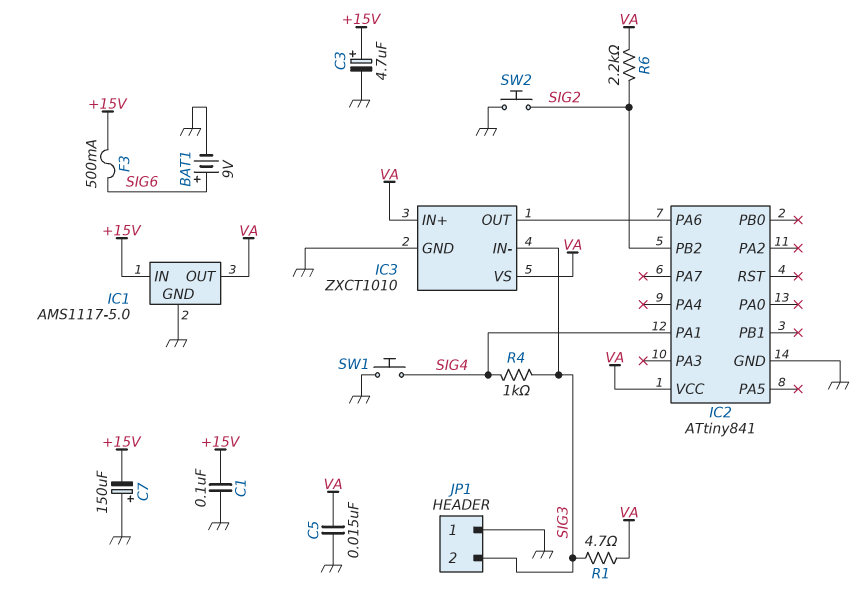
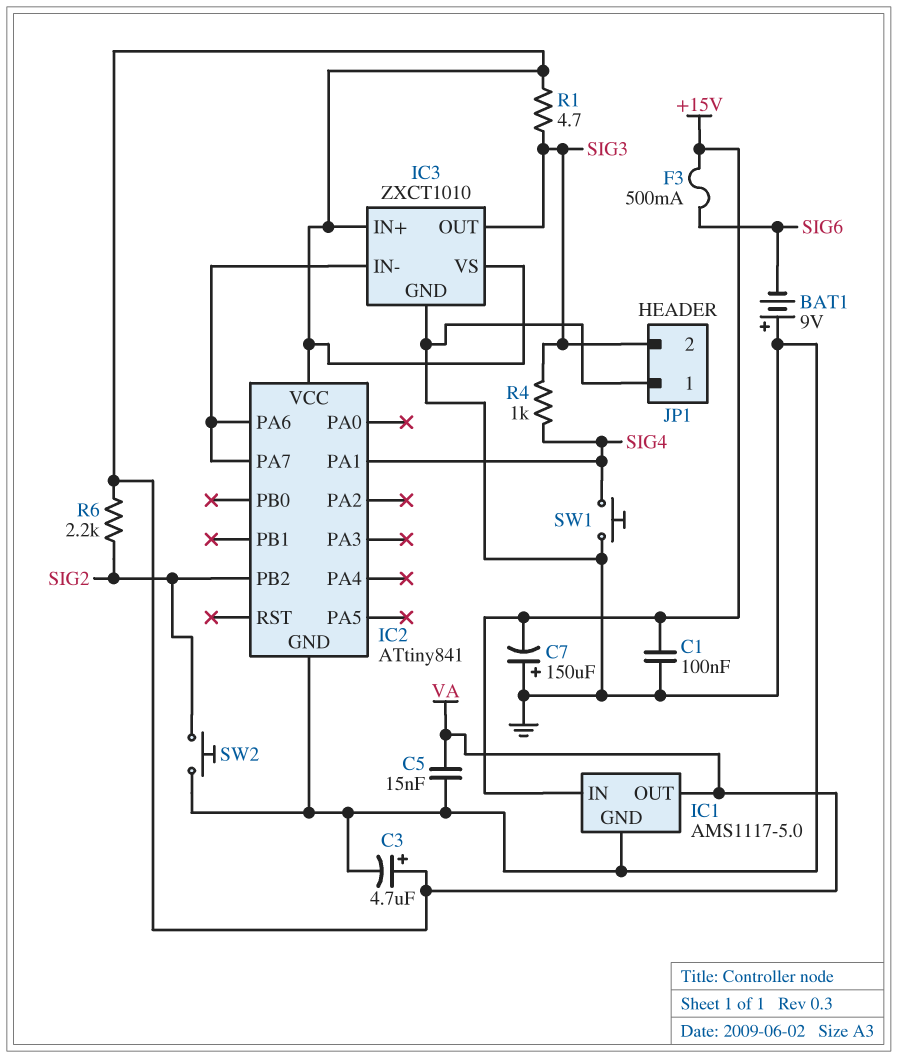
BAT1: 9V (plus SIG6, minus GND) -> 9V (plus GND, minus SIG6)
C3: 4.7uF (plus +15V, minus GND) -> 4.7uF (plus VA, minus GND)
IC2 pin PA7: none -> IC2/PA6
IC3 pin IN-: SIG3 -> IC2/PA6
IC3 pin OUT: IC2/PA6 -> SIG3

